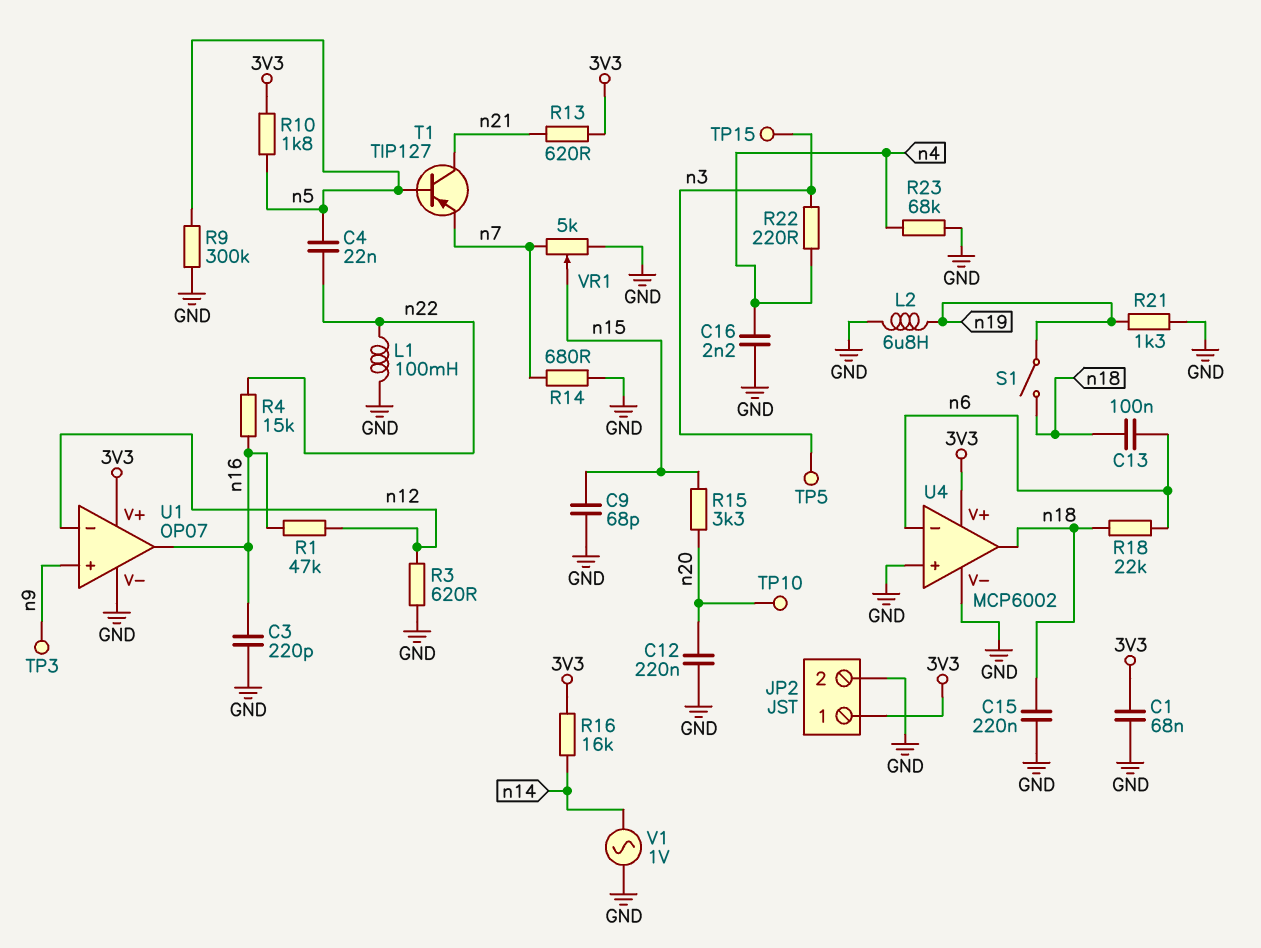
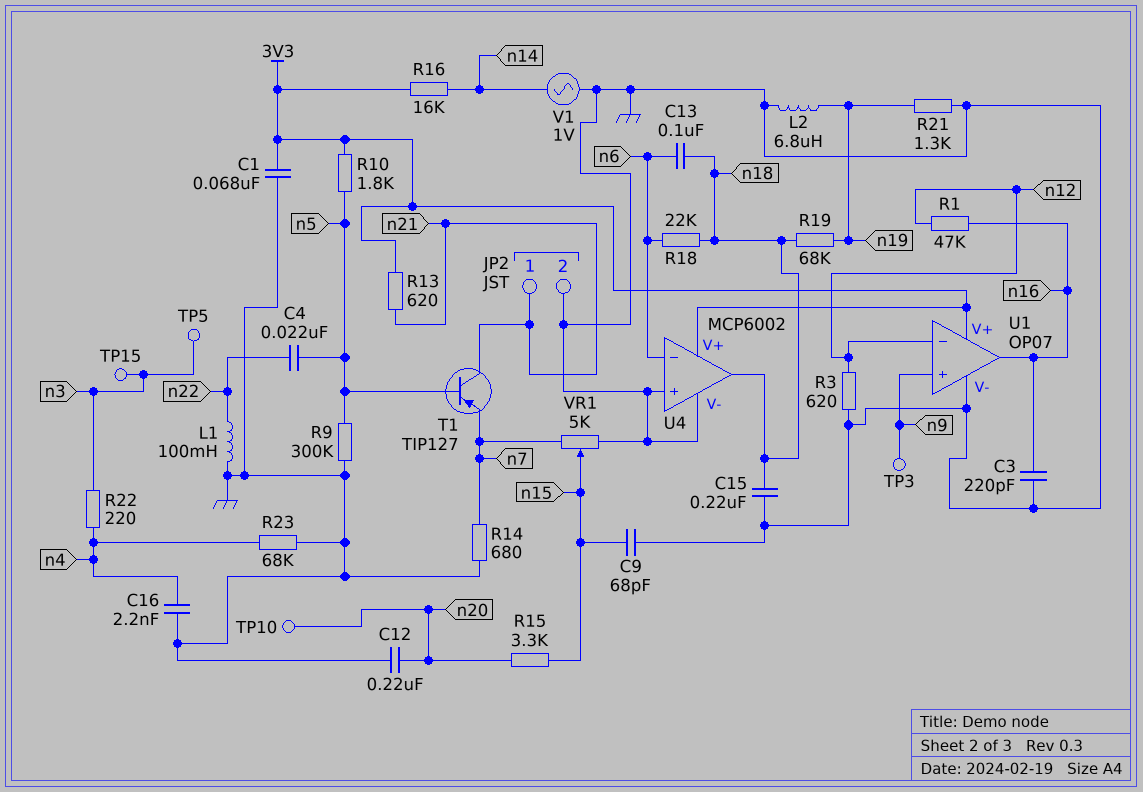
JP2 pin 1: 3V3 -> n21
R4: 15k (n16, n22) -> none
R19: none -> 68k (n18, n19)
S1: switch (n18, n19) -> none

